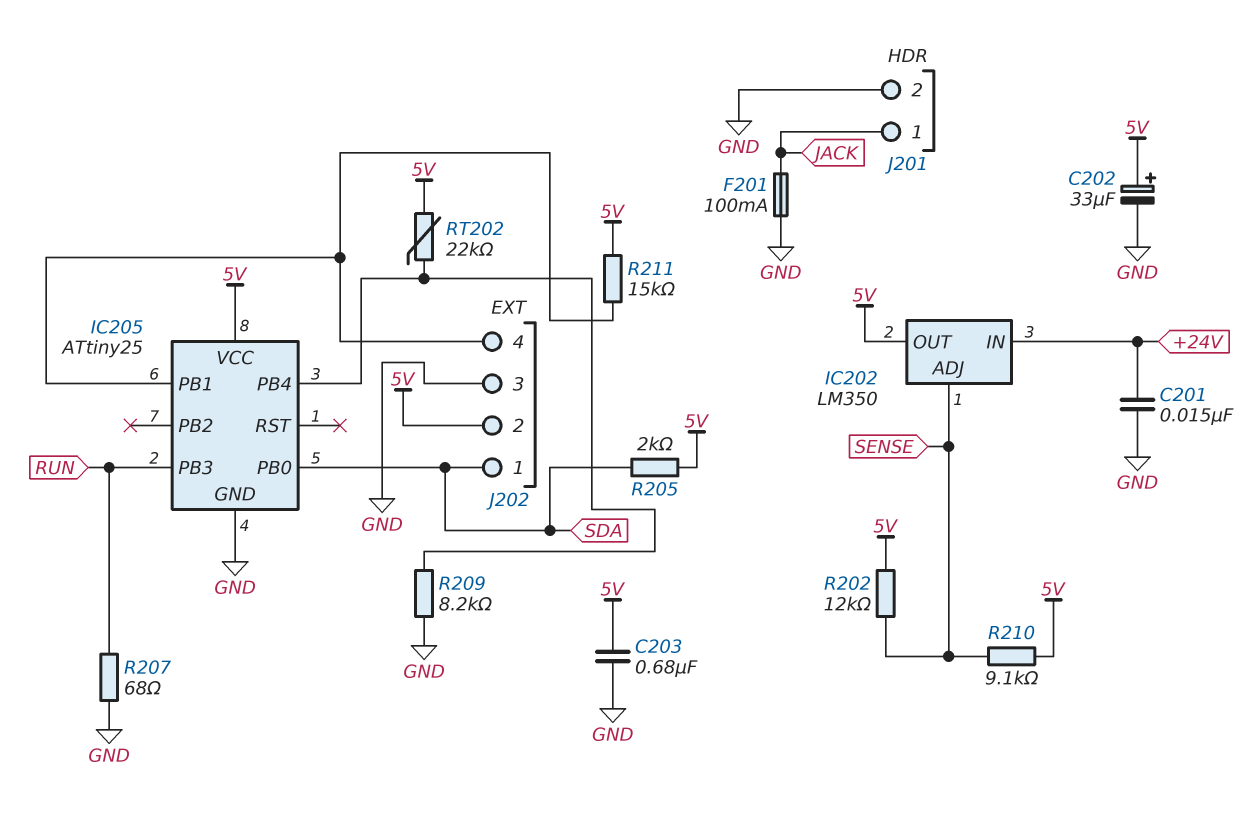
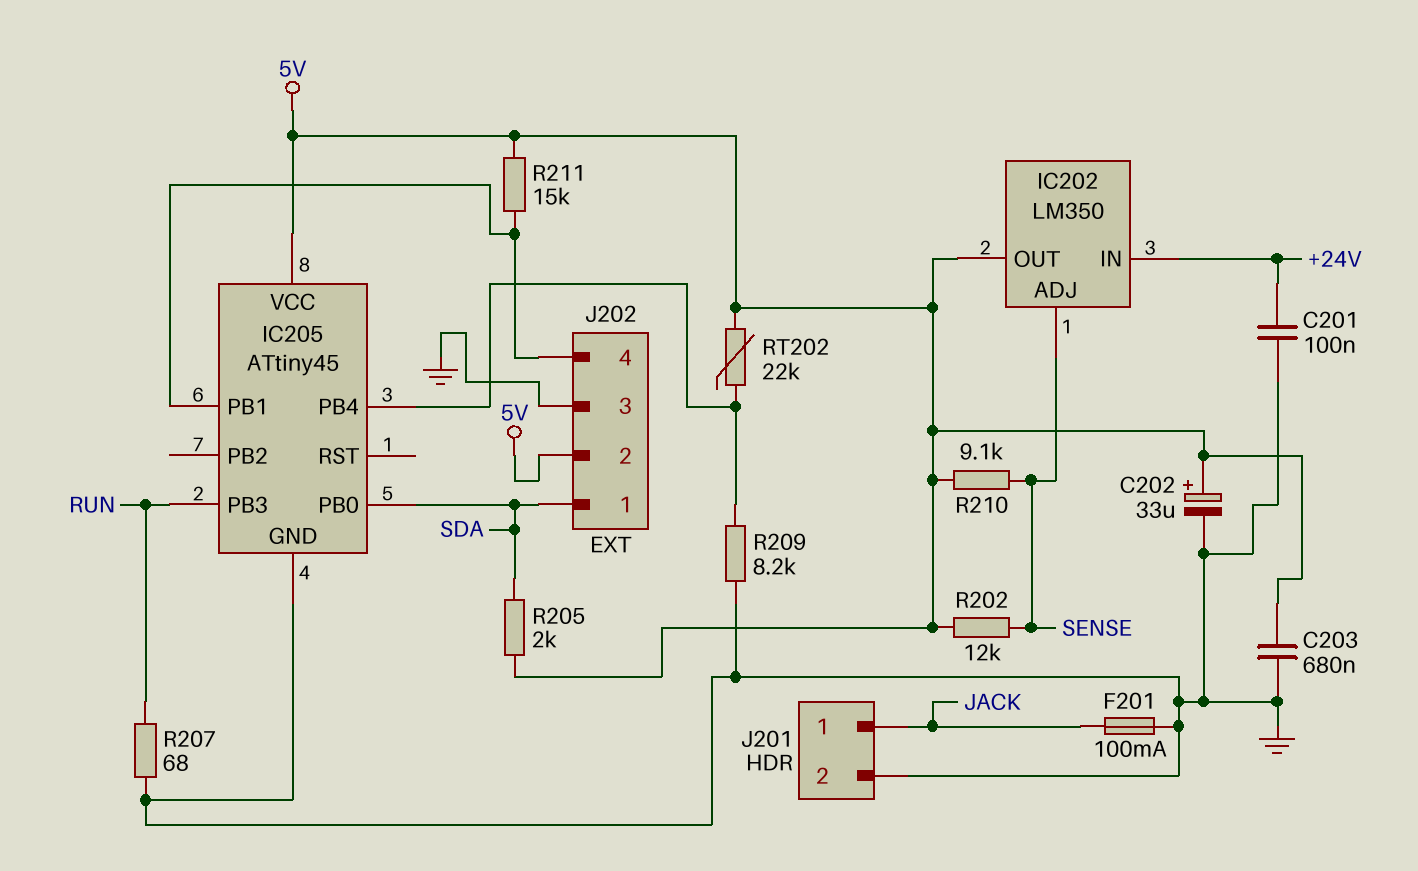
C201: 15nF (+24V, GND) -> 100nF (+24V, GND)
IC205: ATtiny25 -> ATtiny45

